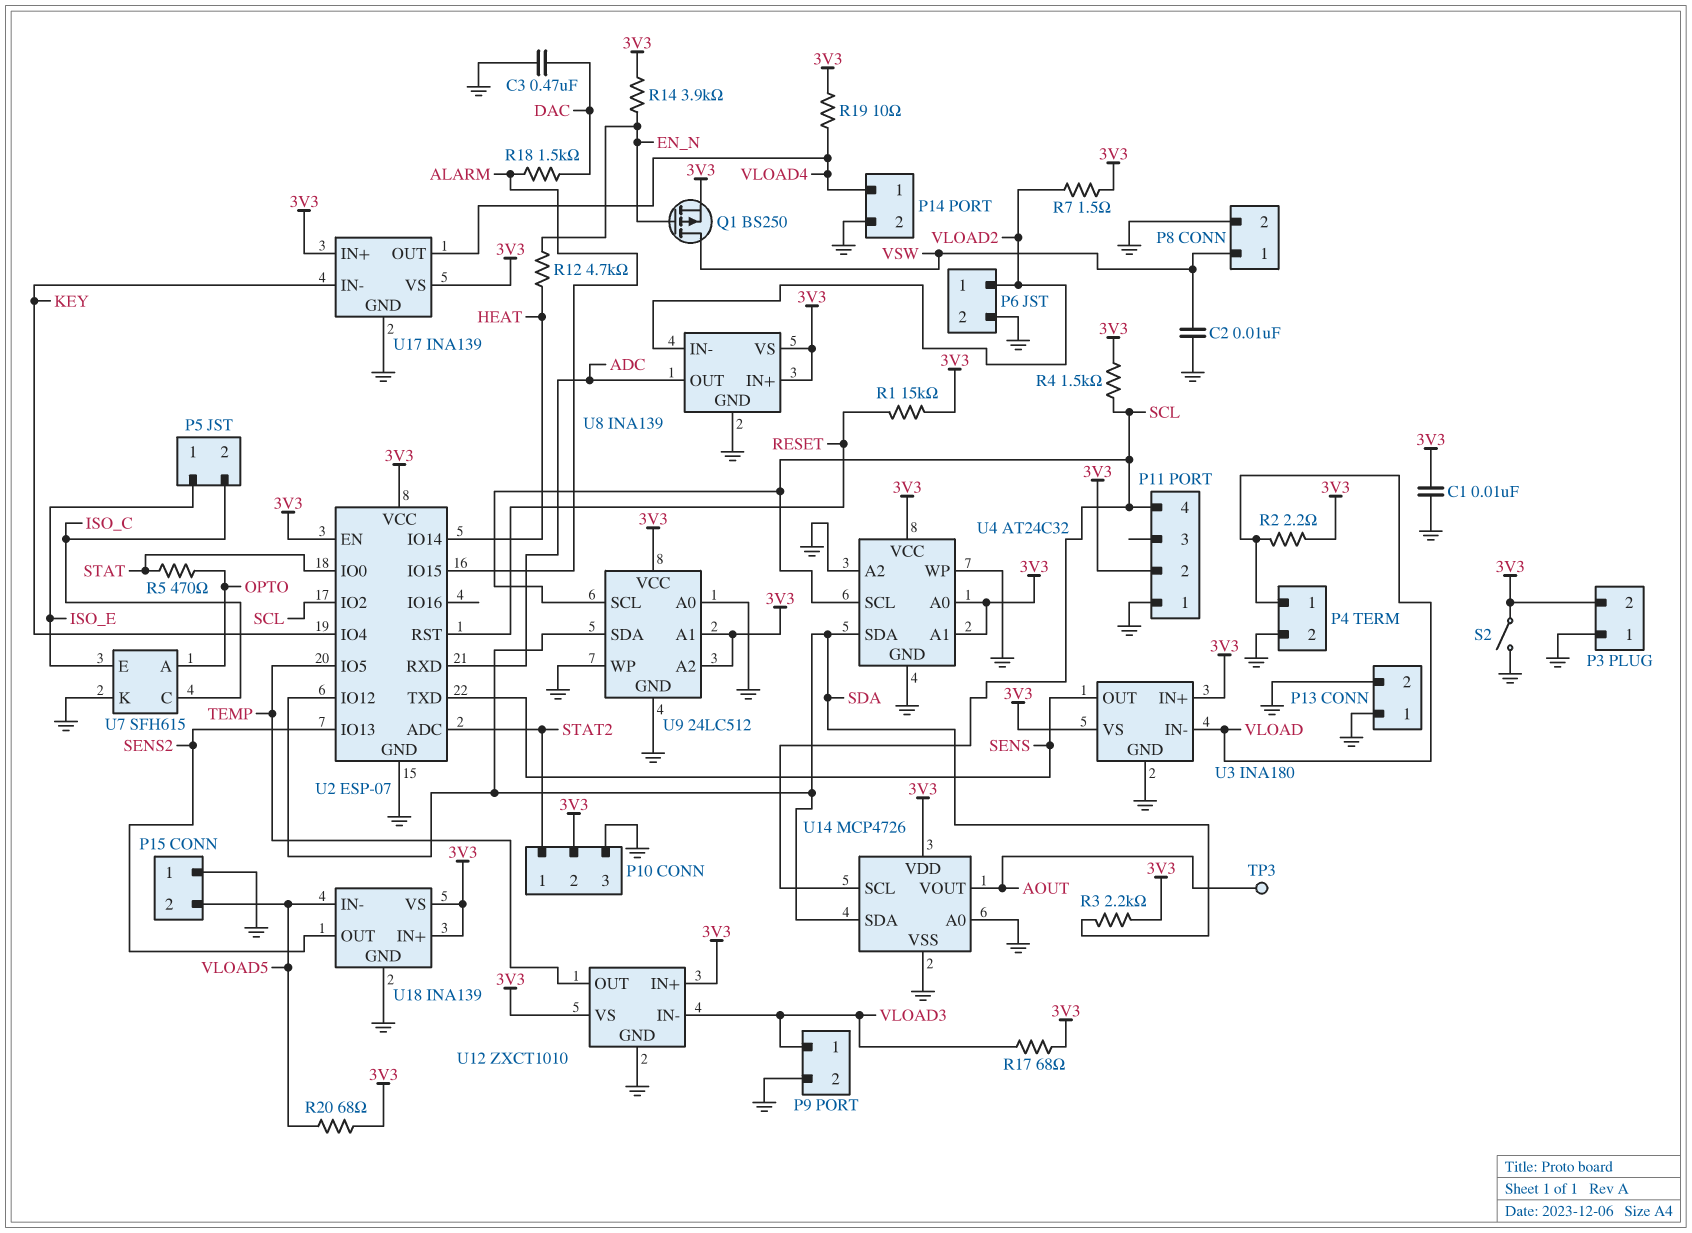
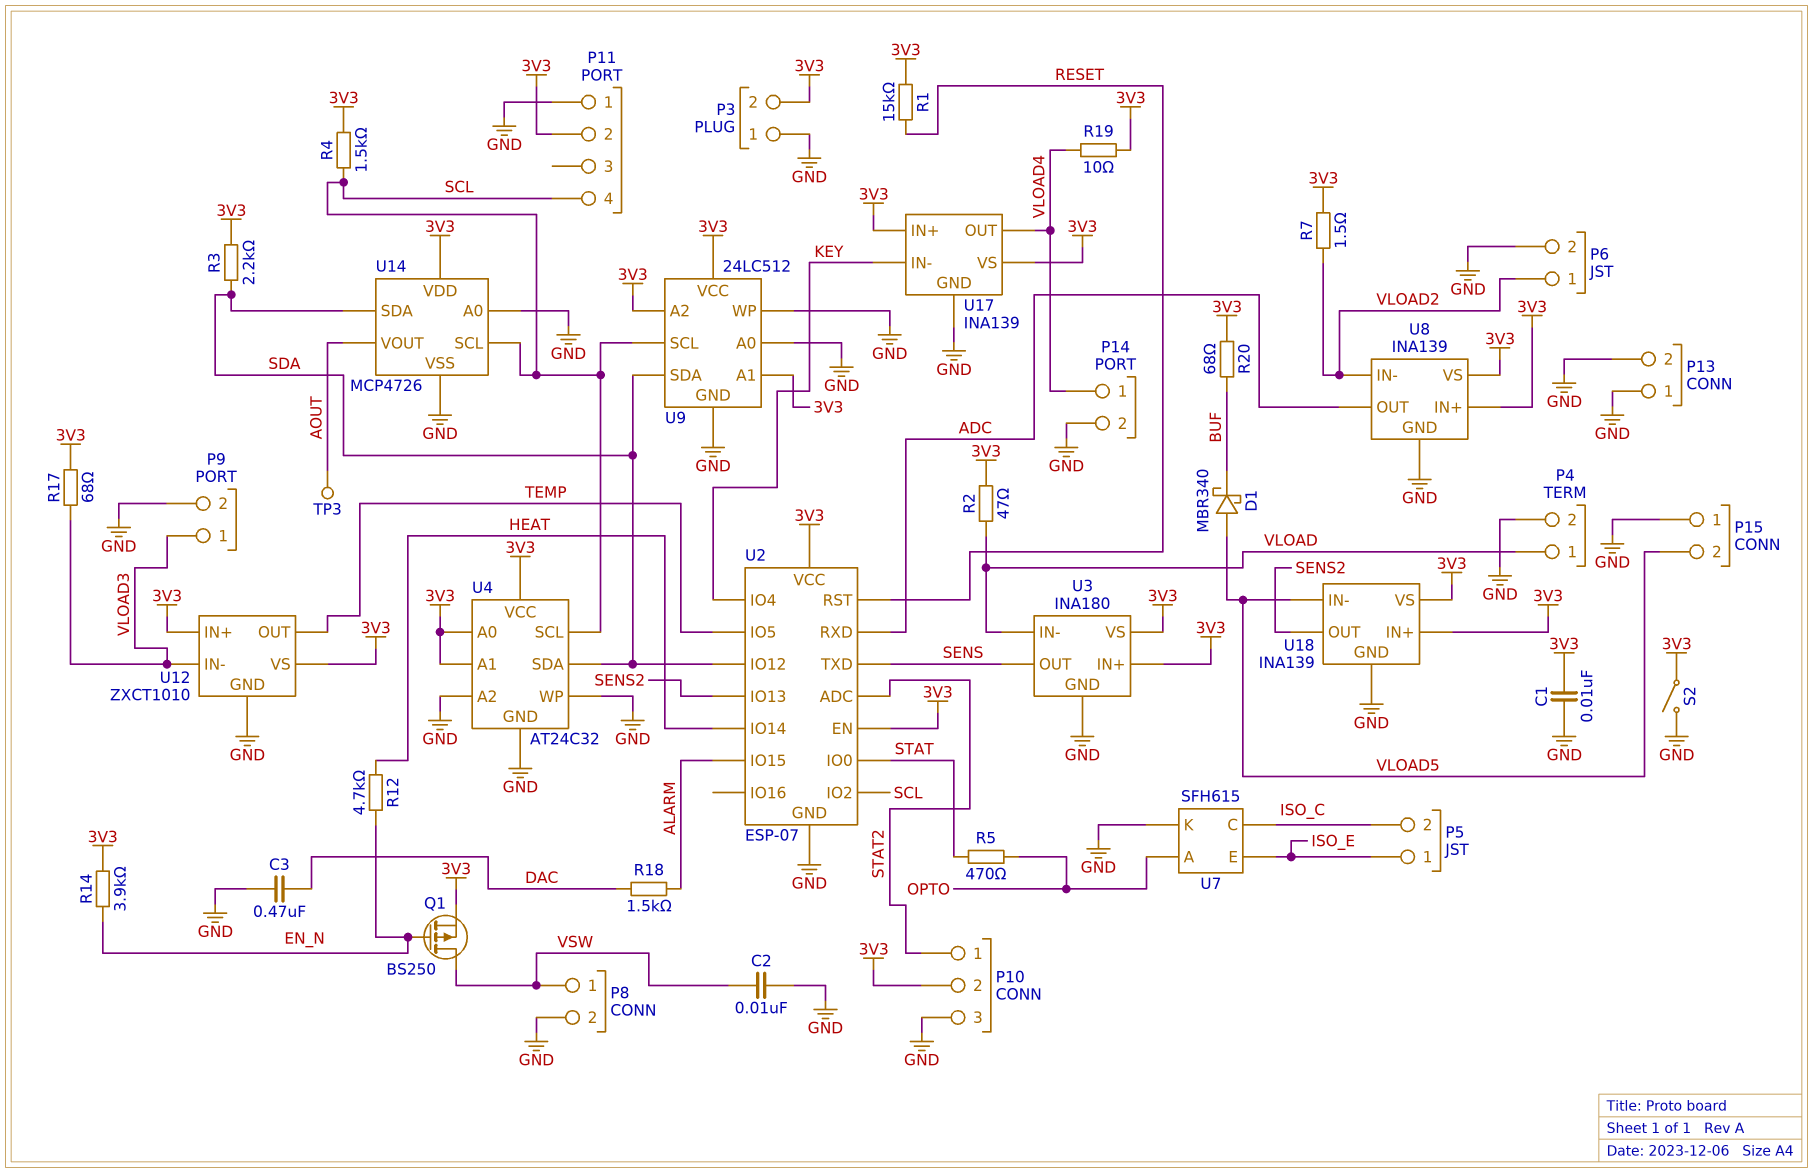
D1: none -> schottky MBR340 (A VLOAD5, K BUF)
R2: 2.2 (3V3, VLOAD) -> 47 (3V3, VLOAD)
R20: 68 (3V3, VLOAD5) -> 68 (3V3, BUF)

